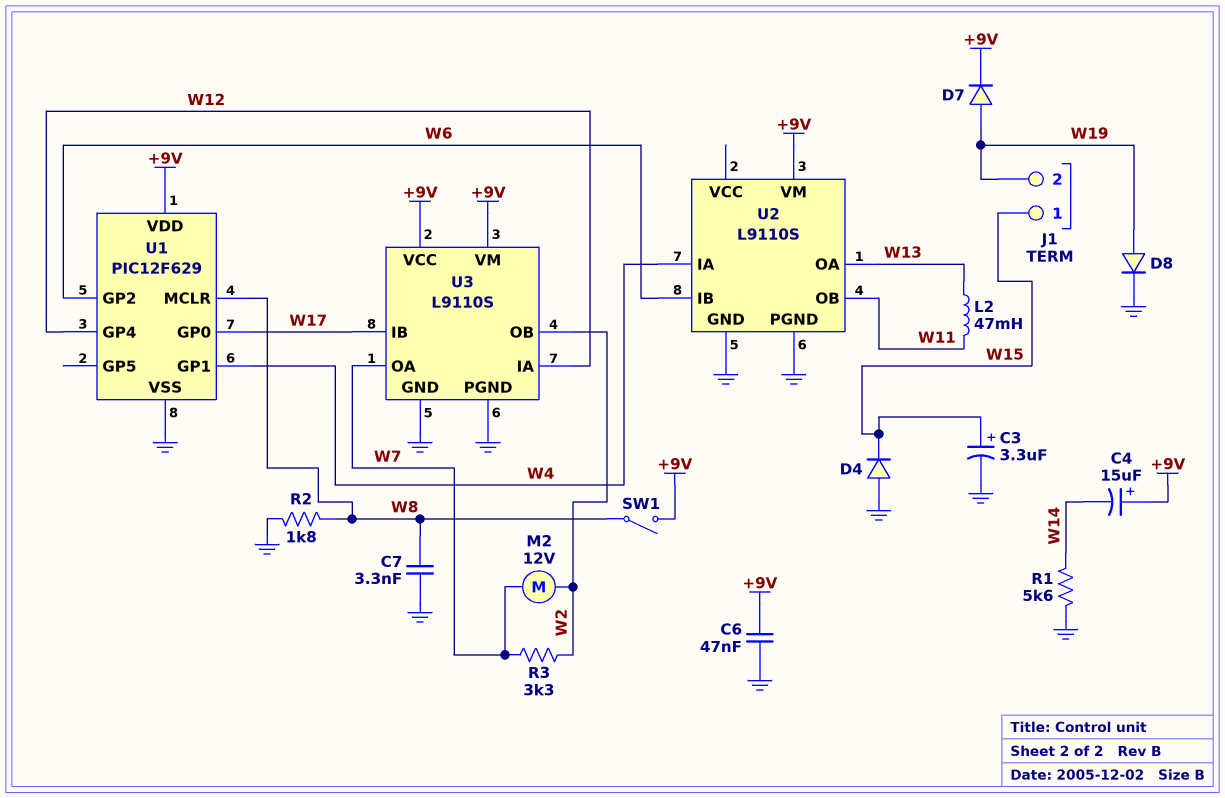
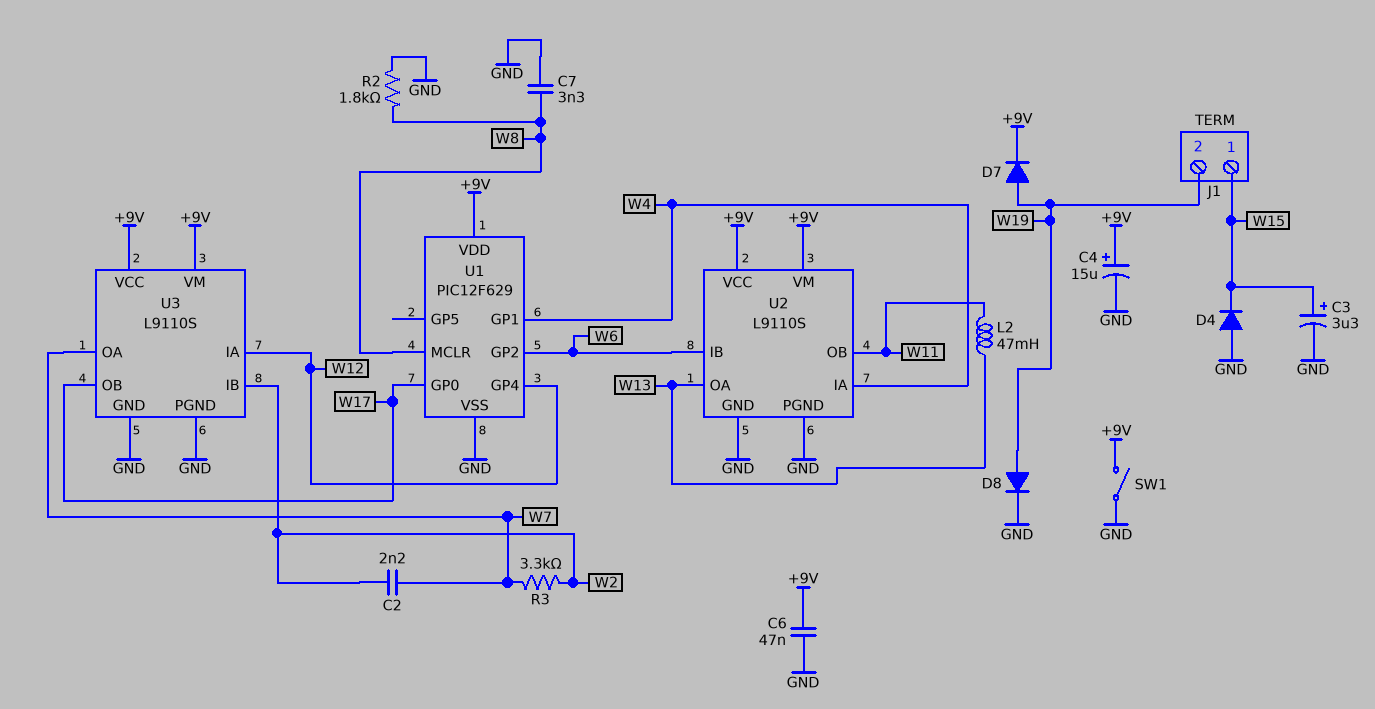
C2: none -> 2.2nF (W2, W7)
C4: 15uF (plus +9V, minus W14) -> 15uF (plus +9V, minus GND)
M2: motor 12V (W2, W7) -> none
R1: 5.6k (GND, W14) -> none
SW1: switch (+9V, W8) -> switch (+9V, GND)
U2 pin VCC: none -> +9V
U3 pin IB: W17 -> W2
U3 pin OB: W2 -> W17

